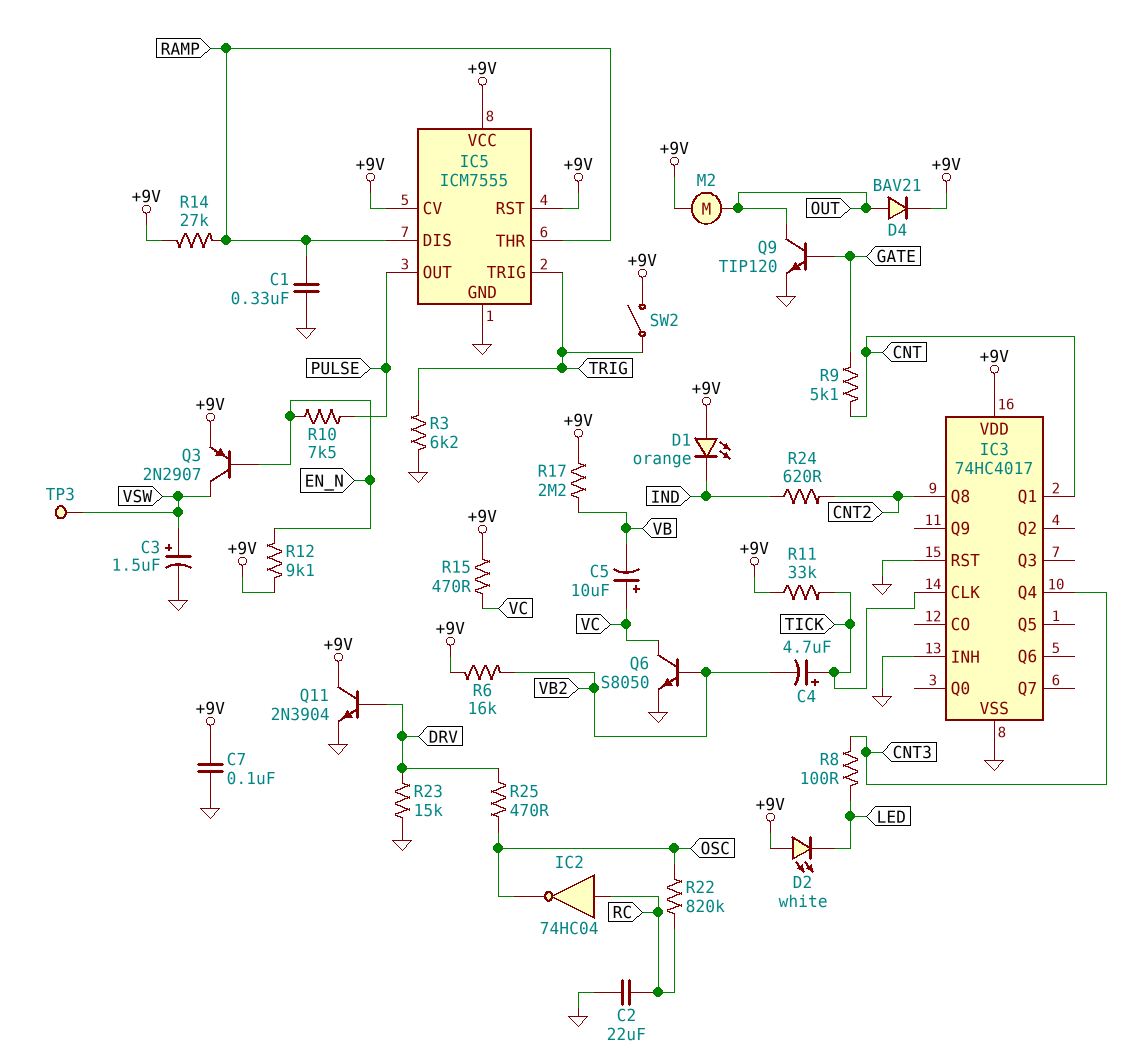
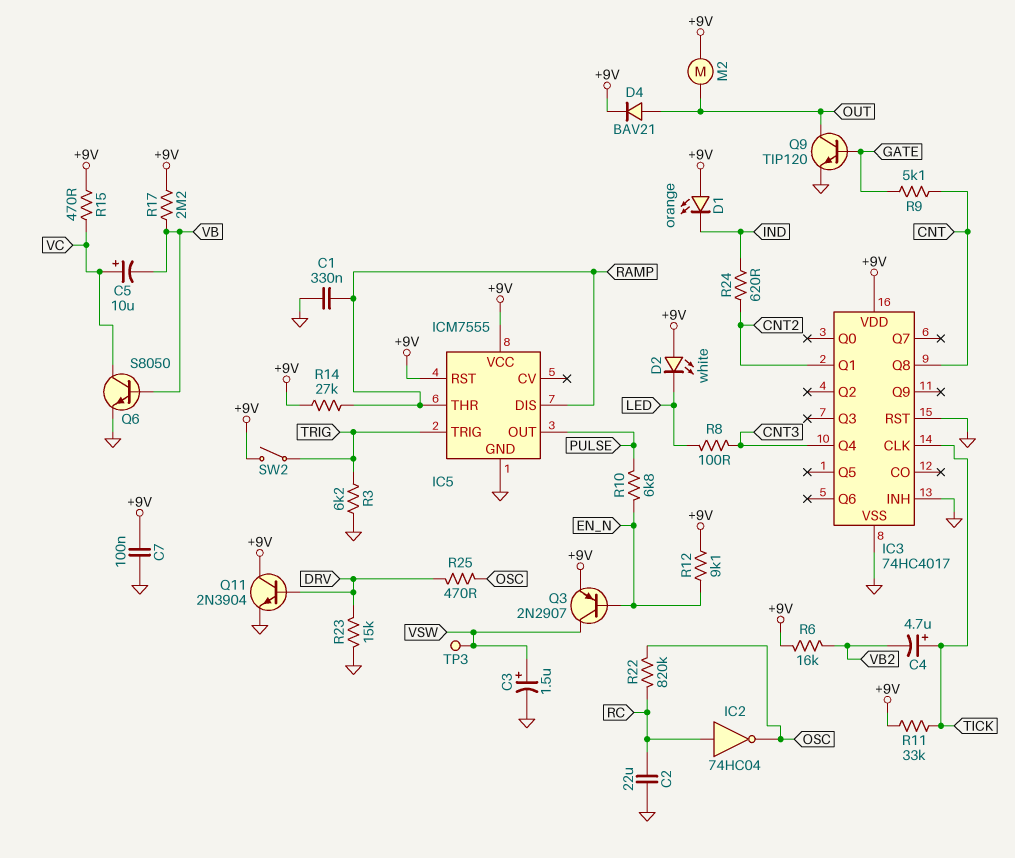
IC3 pin Q1: CNT -> CNT2
IC3 pin Q8: CNT2 -> CNT
IC5 pin CV: +9V -> none
Q6: NPN S8050 (B VB2, C VC, E GND) -> NPN S8050 (B VB, C VC, E GND)
R10: 7.5k (EN_N, PULSE) -> 6.8k (EN_N, PULSE)

